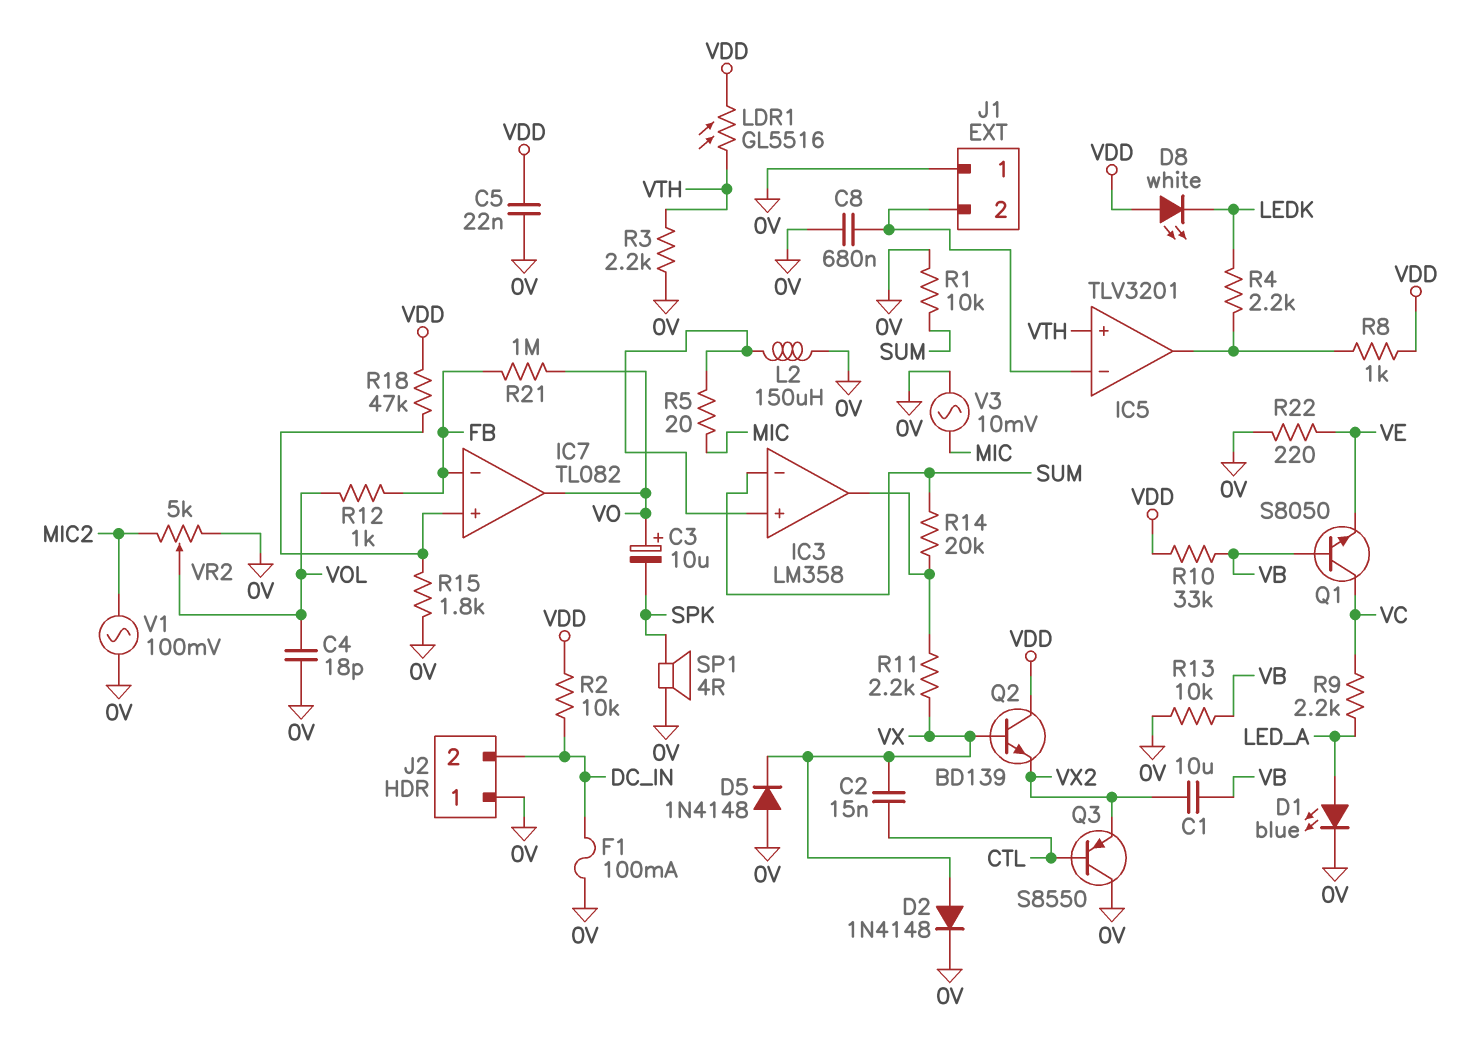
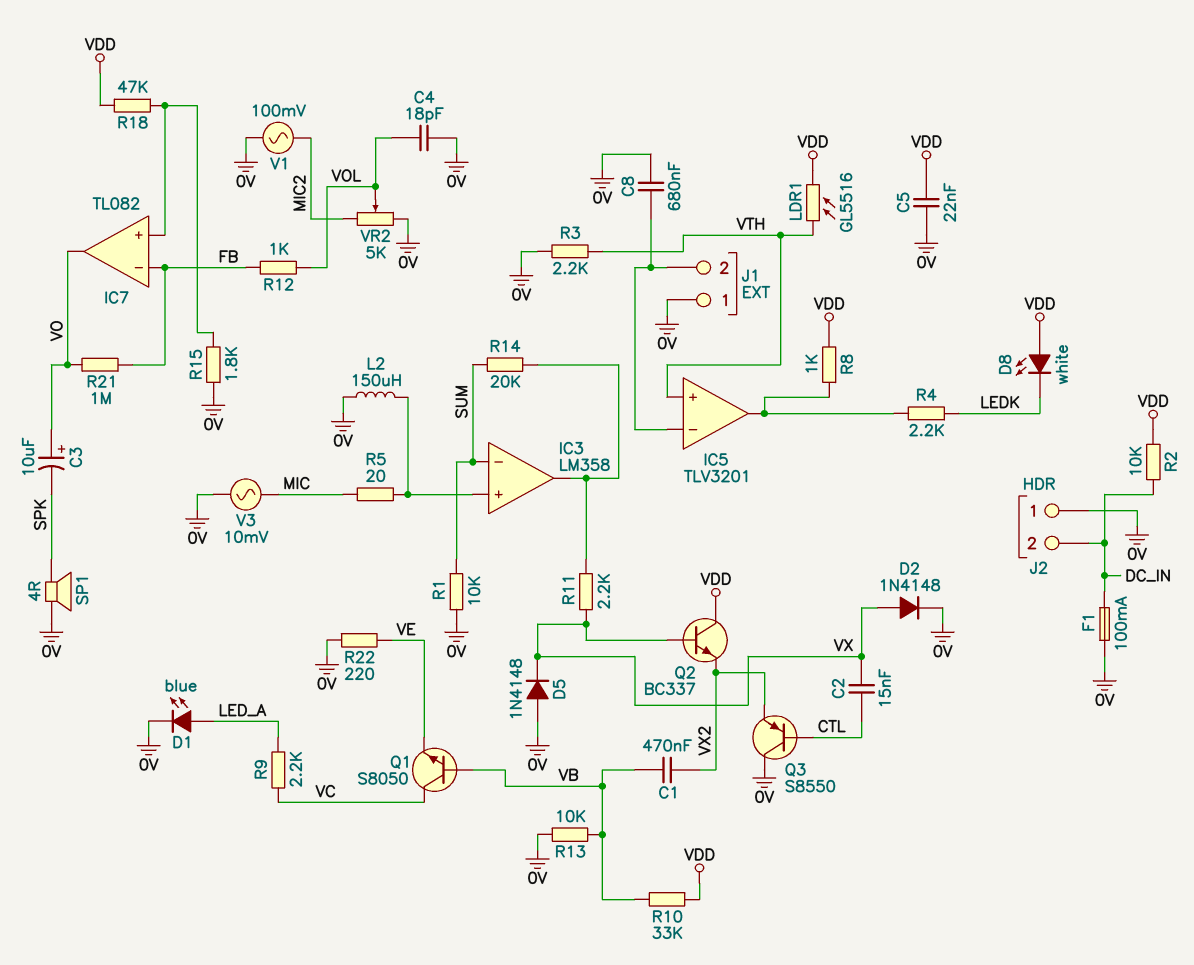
C1: 10uF (VB, VX2) -> 470nF (VB, VX2)
Q2: NPN BD139 (B VX, C VDD, E VX2) -> NPN BC337 (B VX, C VDD, E VX2)

